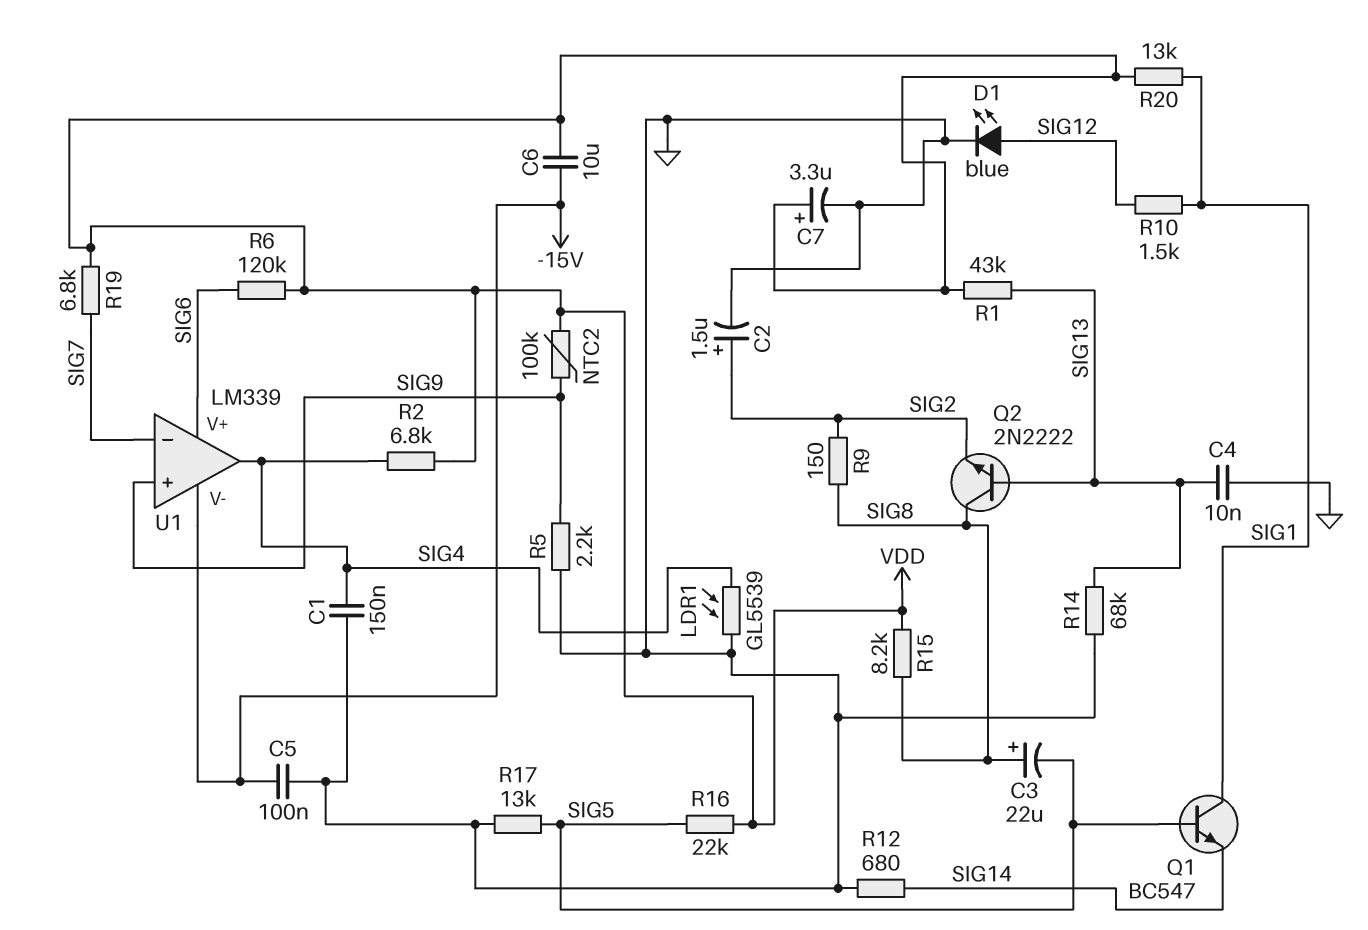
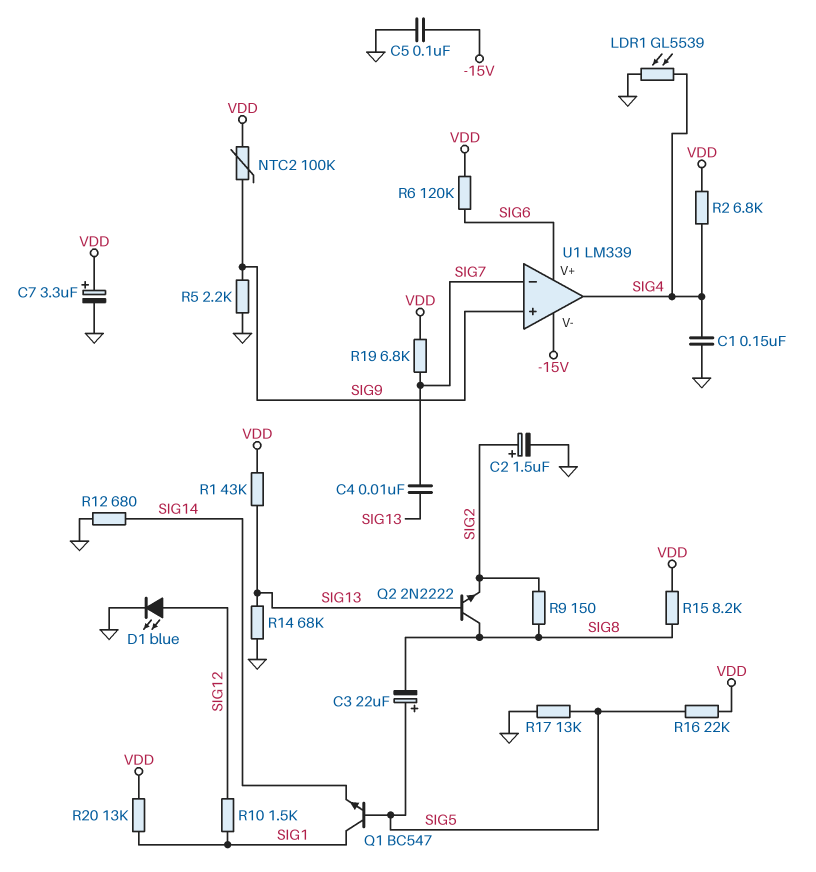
C3: 22uF (plus SIG8, minus SIG5) -> 22uF (plus SIG5, minus SIG8)
C4: 10nF (GND, SIG13) -> 10nF (SIG7, SIG13)
C6: 10uF (-15V, VDD) -> none

